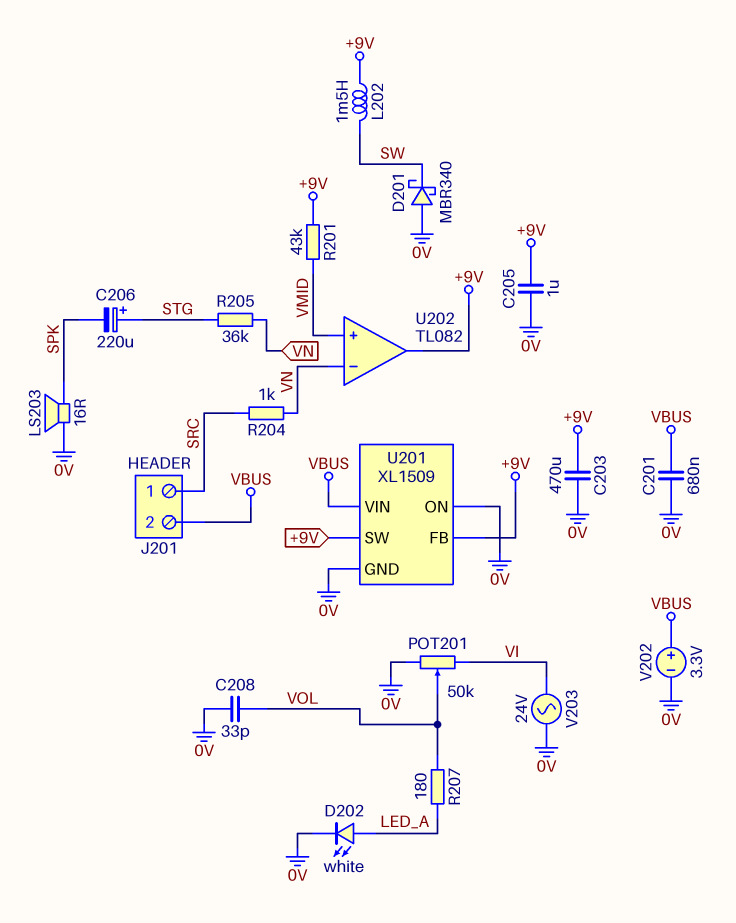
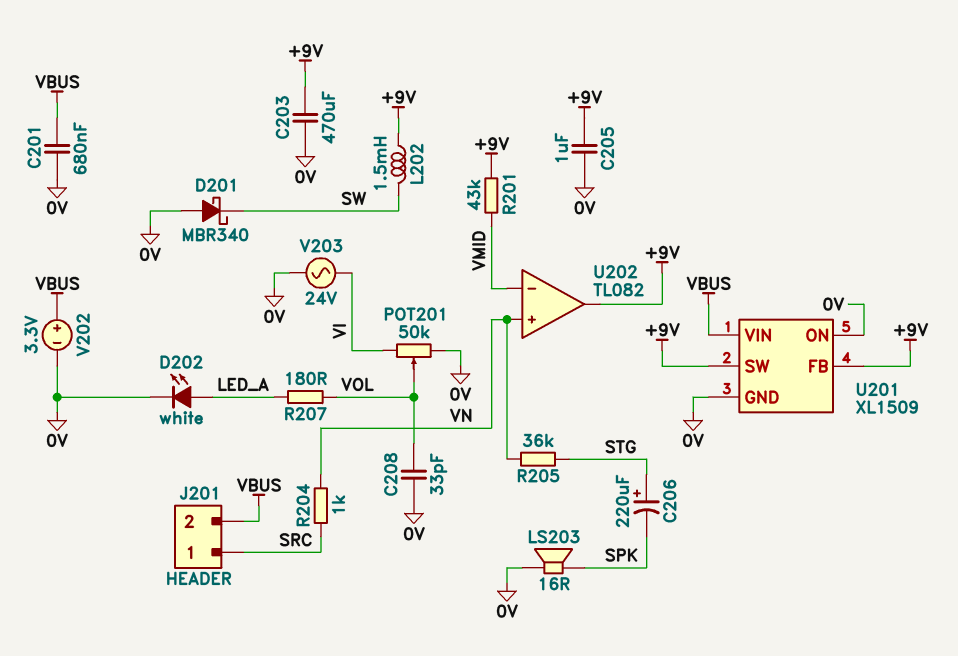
U202 pin in+: VMID -> VN
U202 pin in-: VN -> VMID

